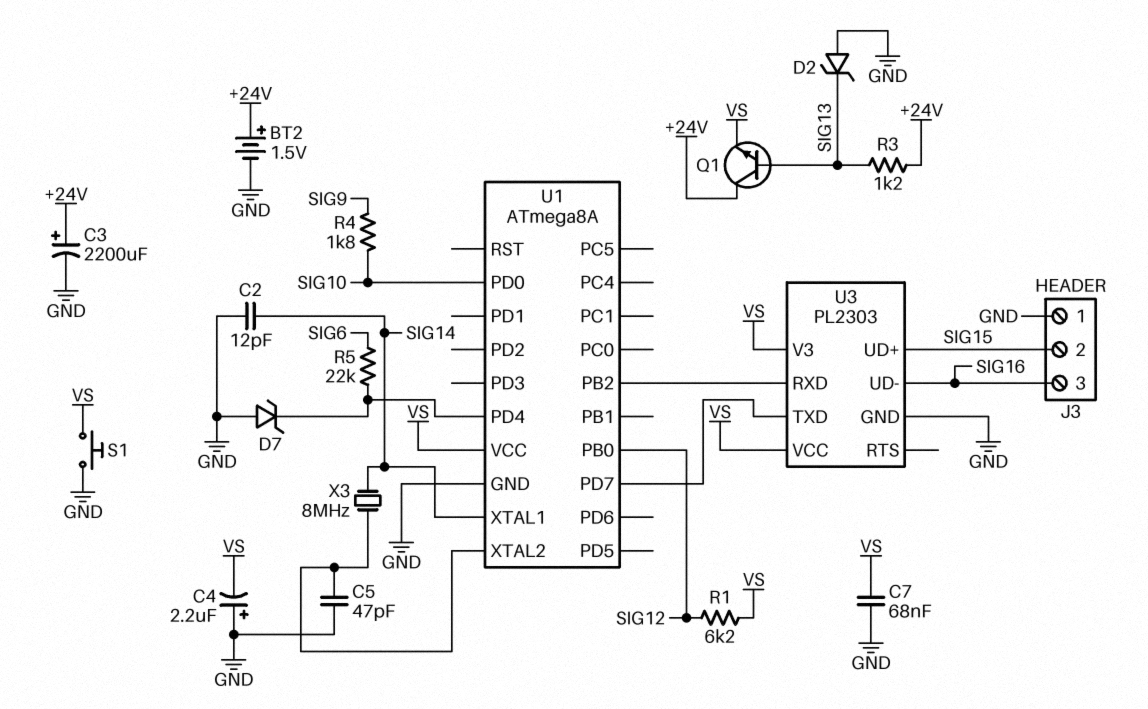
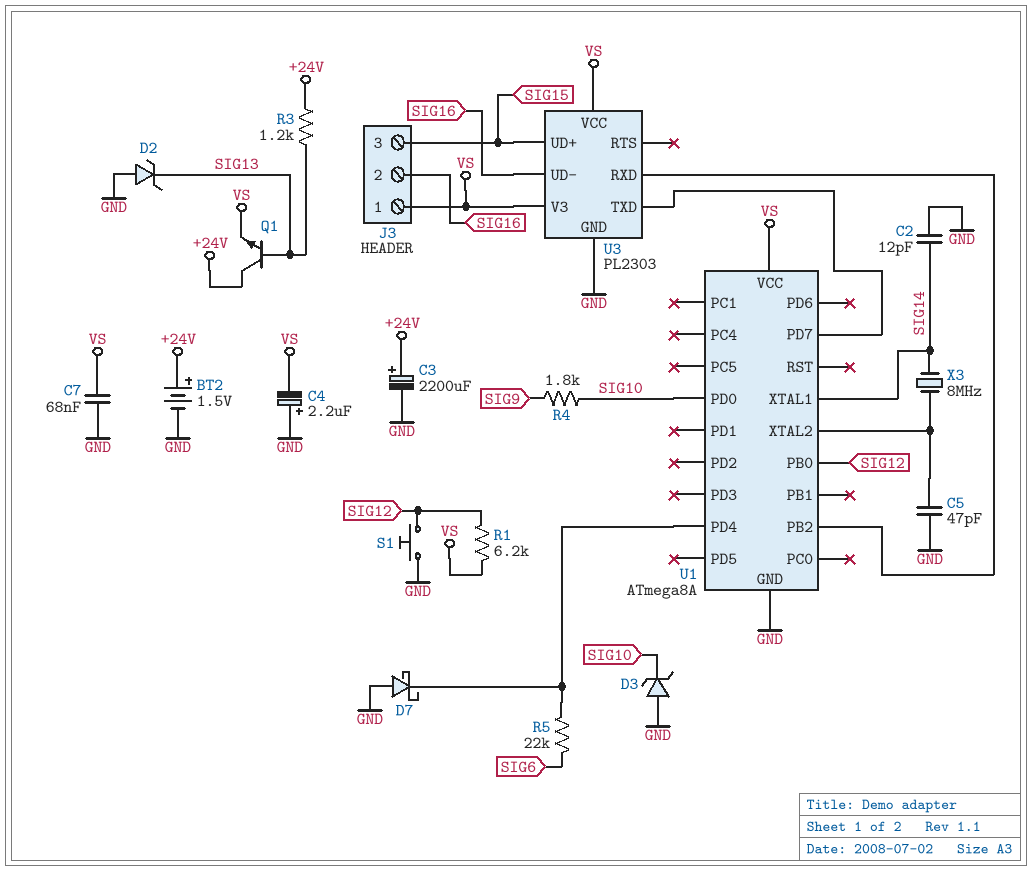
D3: none -> zener (A GND, K SIG10)
D7: zener (A GND, K U1/PD4) -> schottky (A GND, K U1/PD4)
J3 pin 1: GND -> VS
J3 pin 2: SIG15 -> SIG16
J3 pin 3: SIG16 -> SIG15
S1: button (GND, VS) -> button (GND, SIG12)

